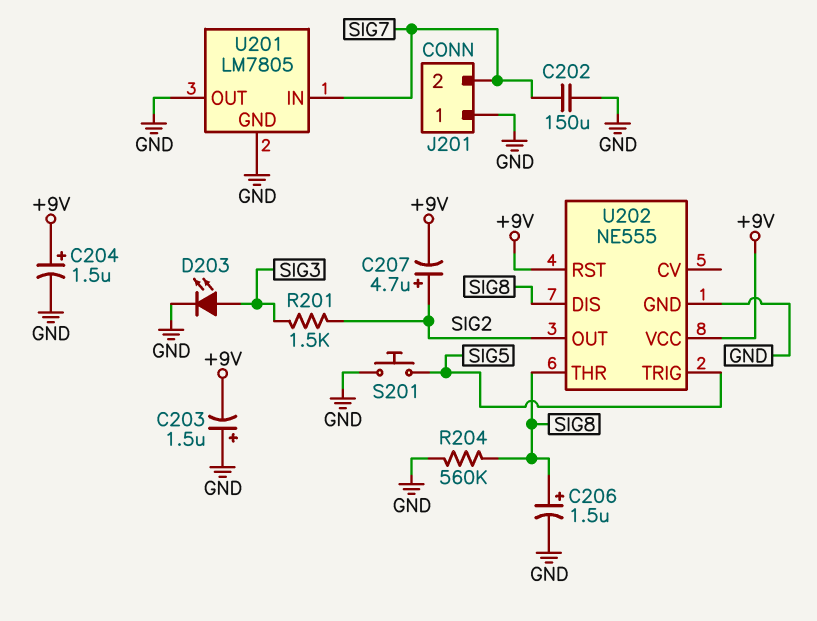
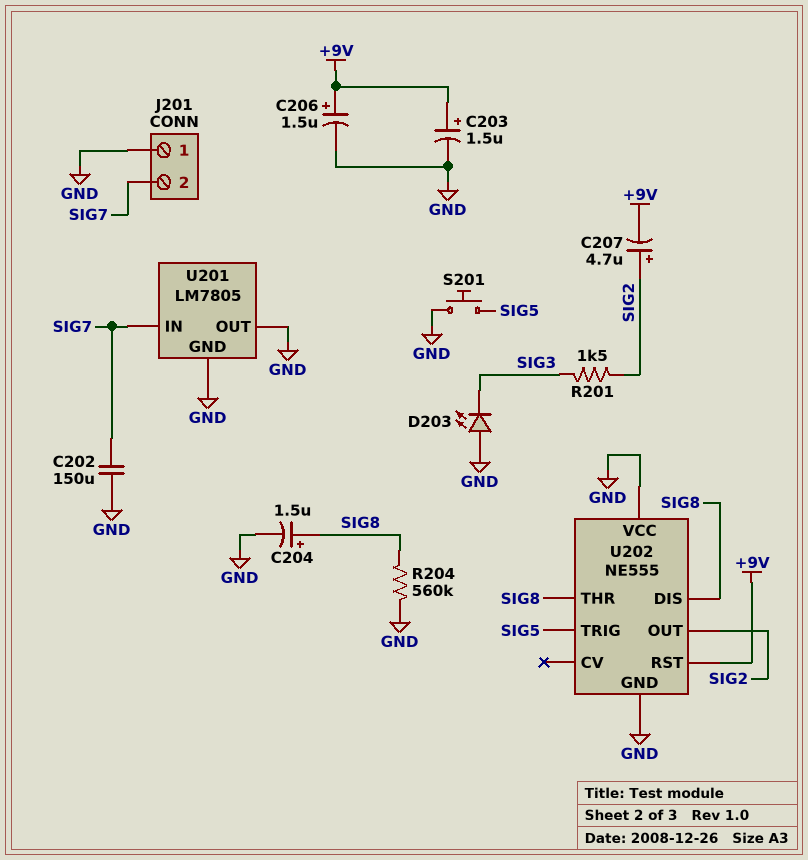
C203: 1.5uF (plus GND, minus +9V) -> 1.5uF (plus +9V, minus GND)
C204: 1.5uF (plus +9V, minus GND) -> 1.5uF (plus SIG8, minus GND)
C206: 1.5uF (plus SIG8, minus GND) -> 1.5uF (plus +9V, minus GND)
D203: LED (A SIG3, K GND) -> LED (A GND, K SIG3)
U202 pin VCC: +9V -> GND

